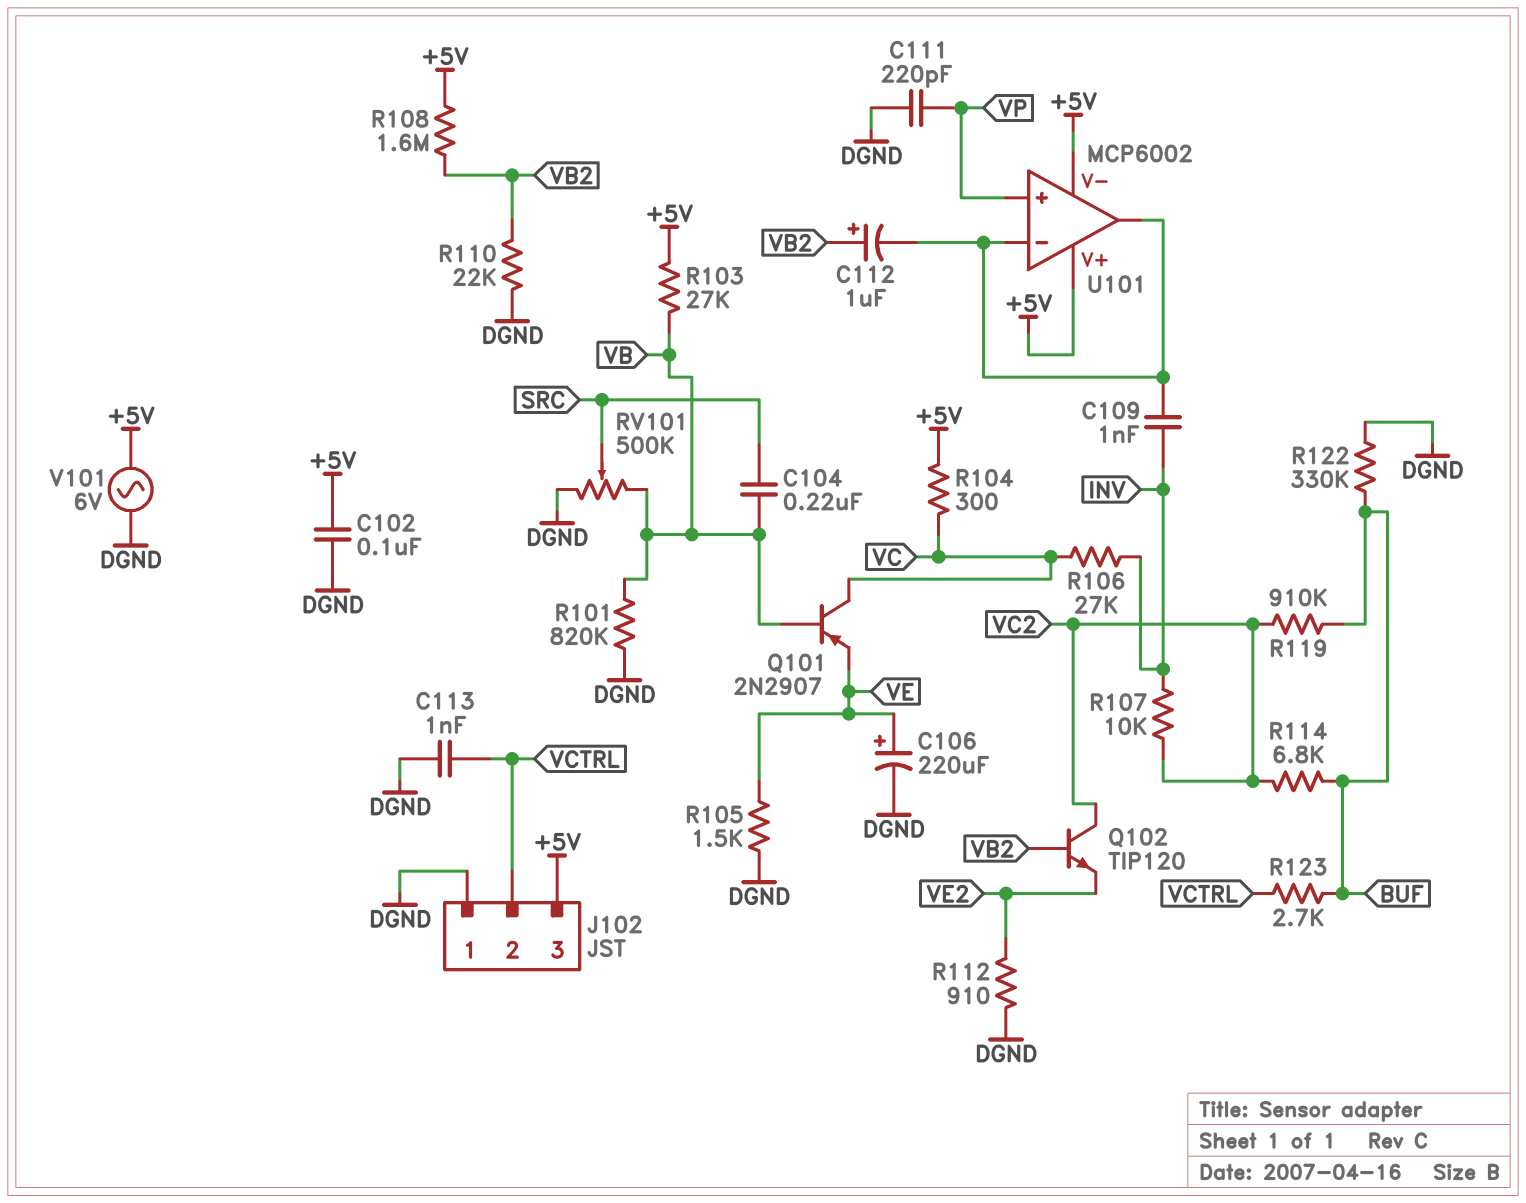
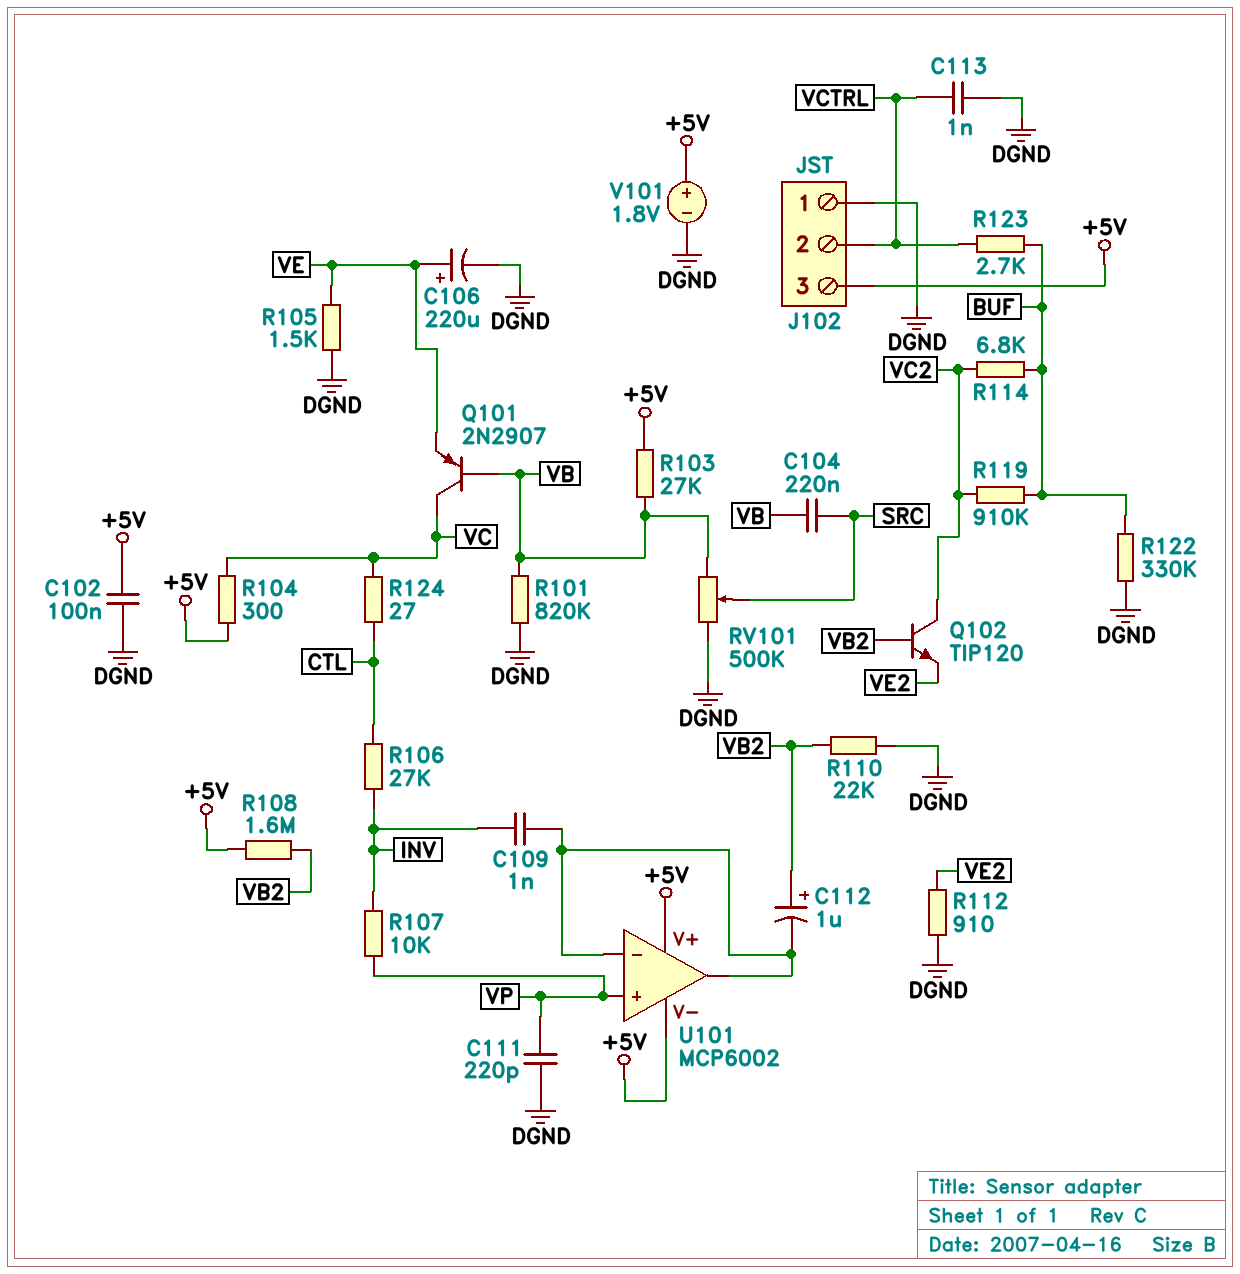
R106: 27k (INV, VC) -> 27k (CTL, INV)
R107: 10k (INV, VC2) -> 10k (INV, VP)
R124: none -> 27 (CTL, VC)
V101: AC 6V (+5V, DGND) -> 1.8V (plus +5V, minus DGND)

